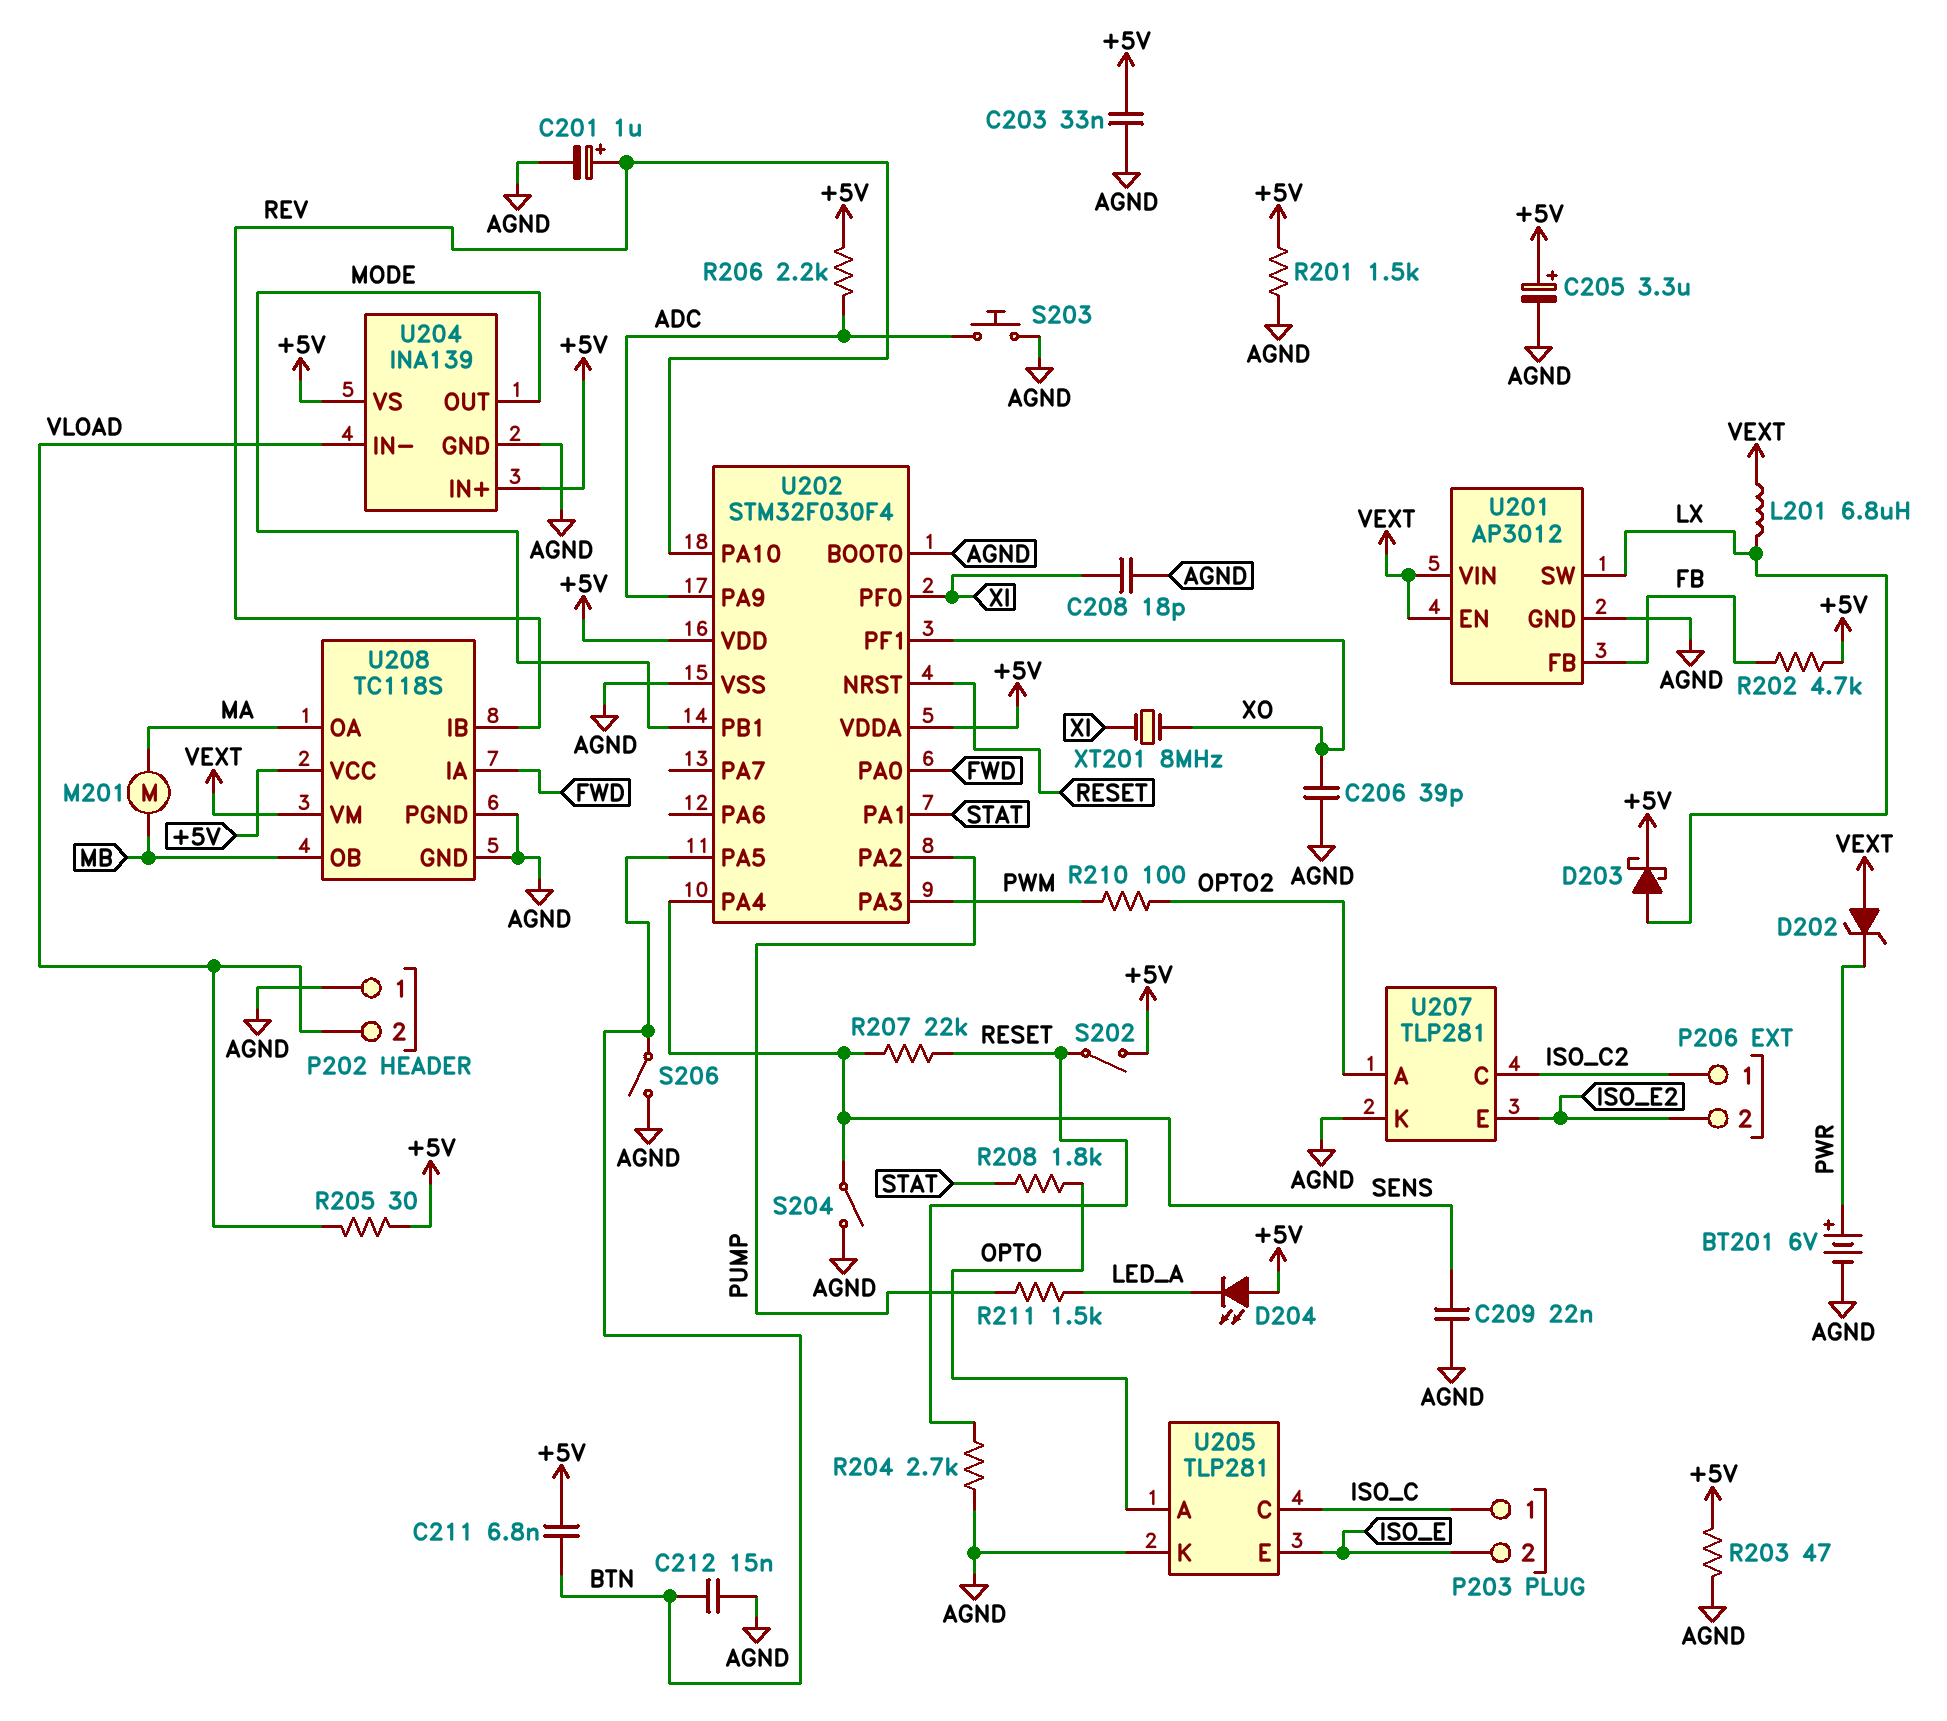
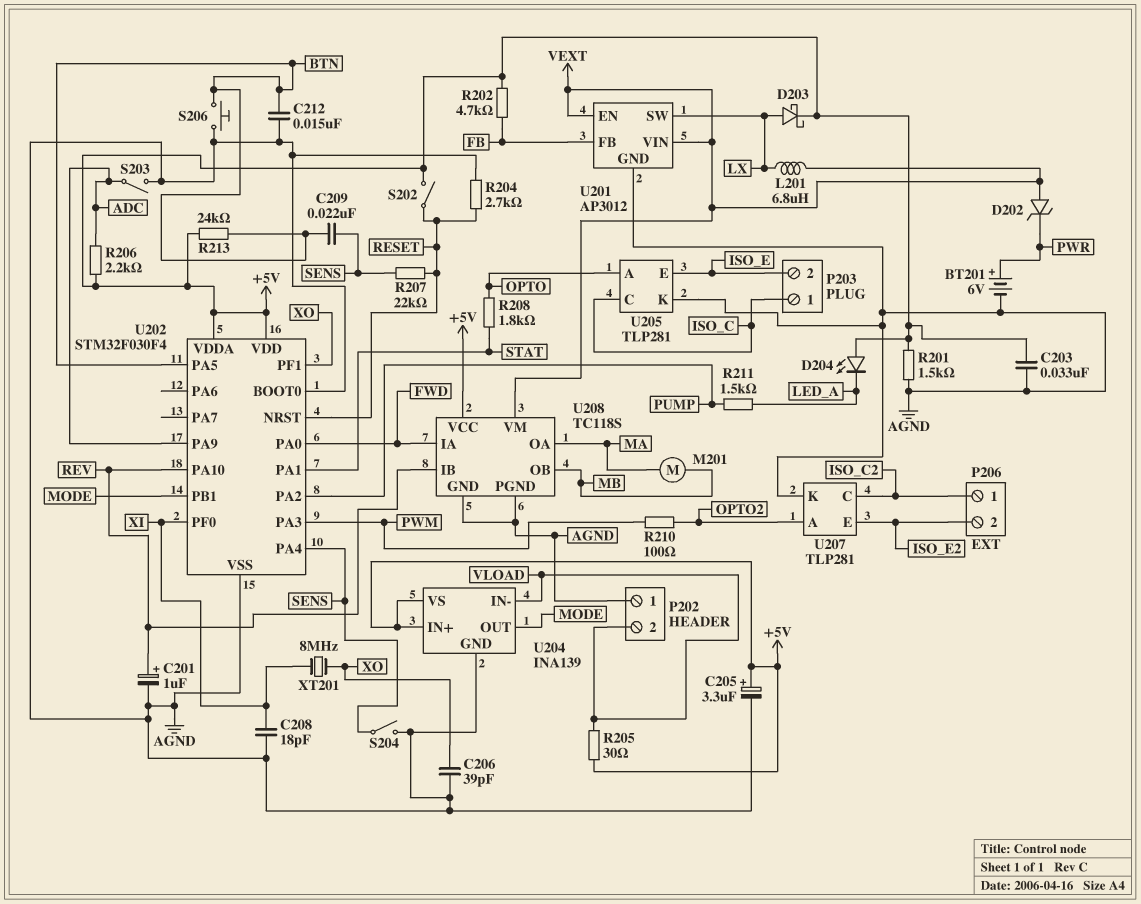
C209: 22nF (AGND, SENS) -> 22nF (BTN, SENS)
C211: 6.8nF (+5V, BTN) -> none
R203: 47 (+5V, AGND) -> none
R213: none -> 24k (+5V, BTN)
S203: button (ADC, AGND) -> switch (ADC, AGND)
S206: switch (AGND, BTN) -> button (AGND, BTN)

